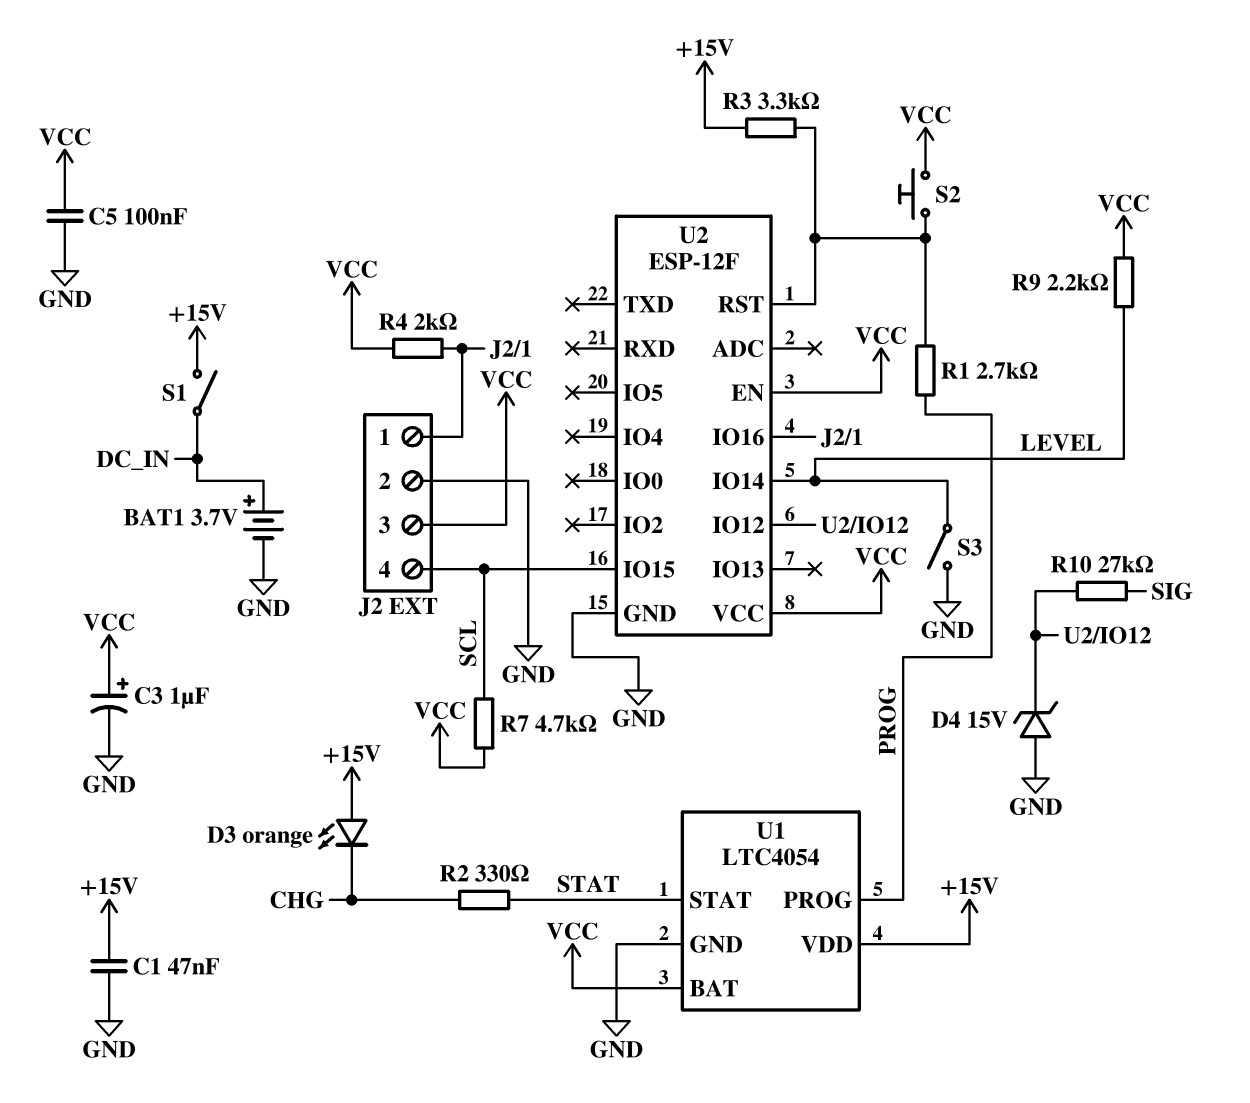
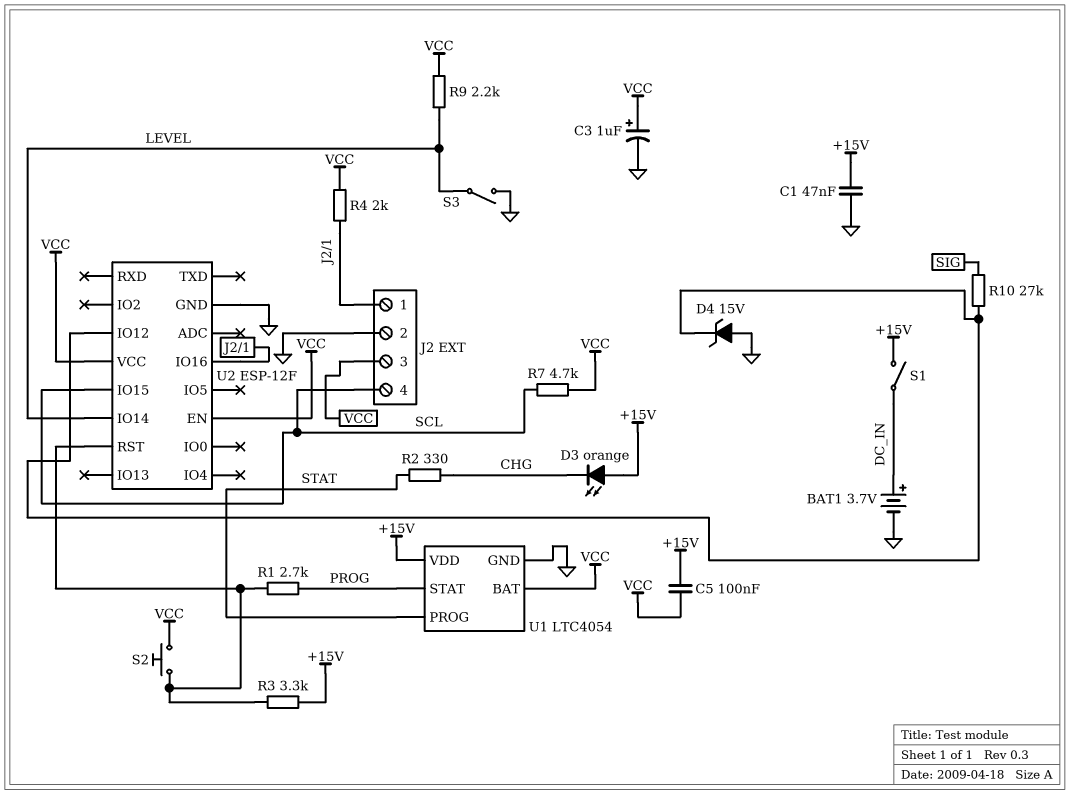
C5: 100nF (GND, VCC) -> 100nF (+15V, VCC)
U1 pin PROG: PROG -> STAT
U1 pin STAT: STAT -> PROG

